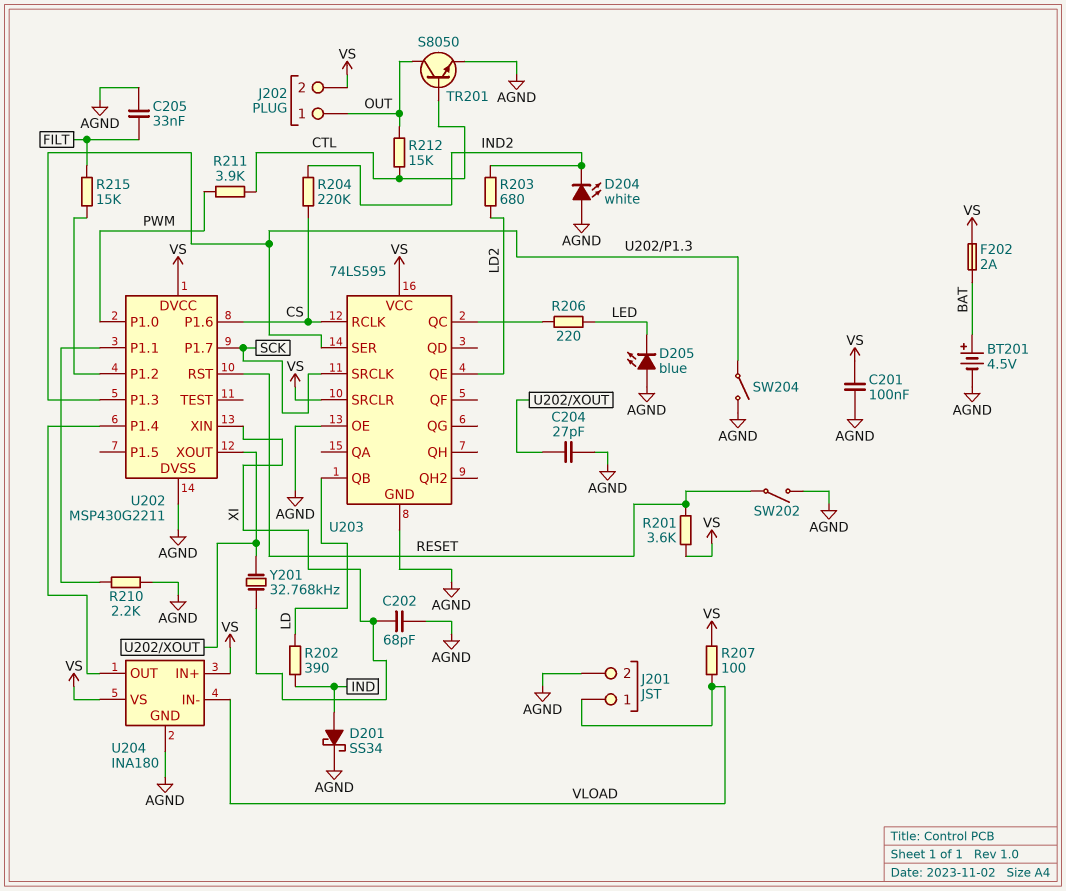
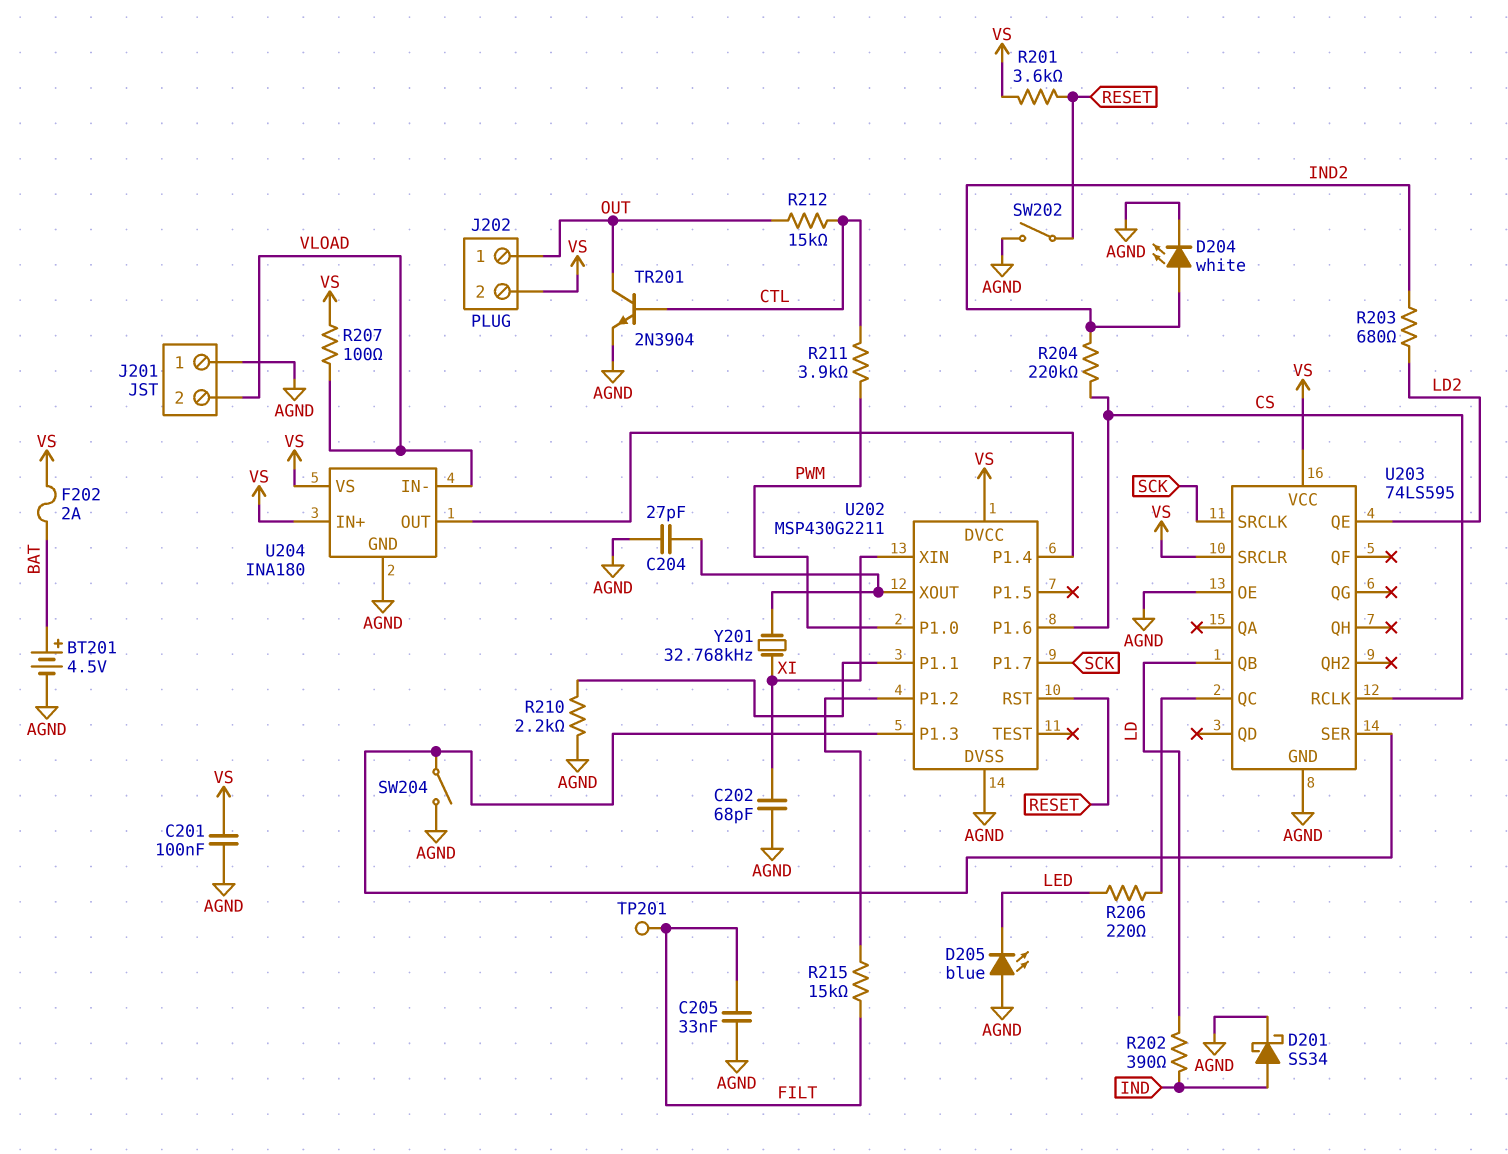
D204: LED white (A AGND, K IND2) -> LED white (A IND2, K AGND)
J201 pin 1: VLOAD -> AGND
J201 pin 2: AGND -> VLOAD
TP201: none -> test point (FILT)
TR201: NPN S8050 (B CTL, C OUT, E AGND) -> NPN 2N3904 (B CTL, C OUT, E AGND)

